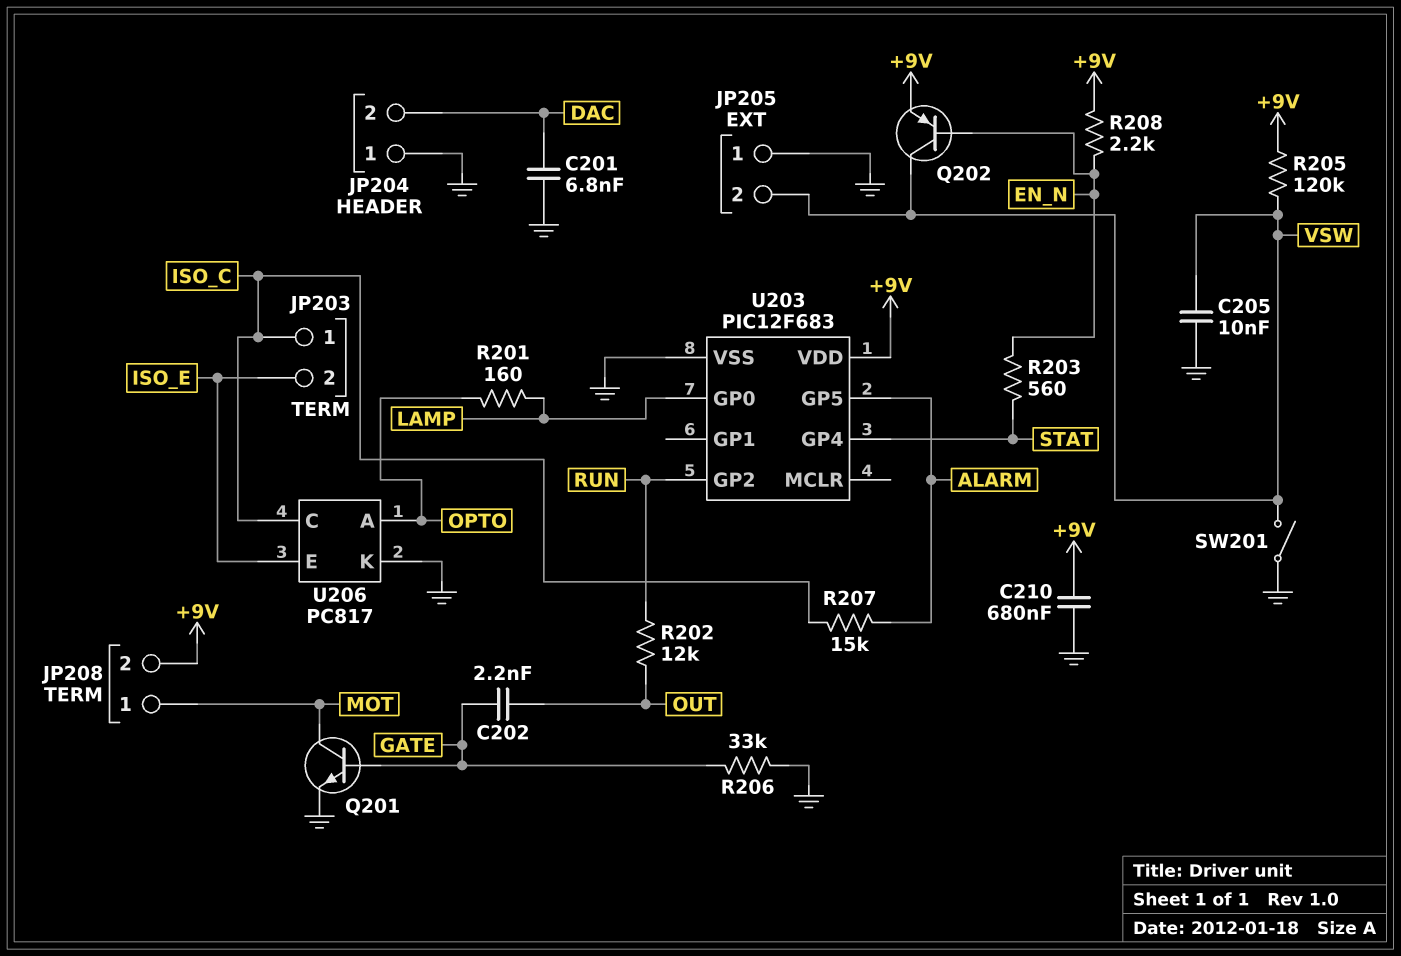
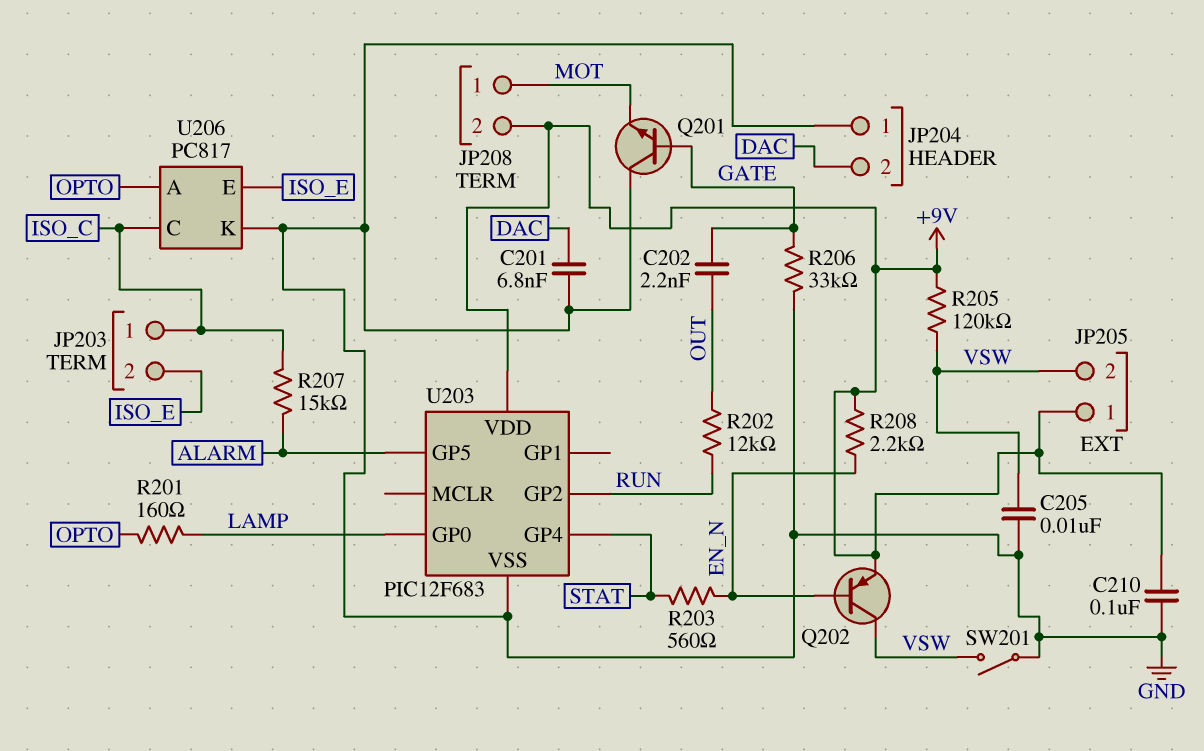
C210: 680nF (+9V, GND) -> 100nF (+9V, GND)
JP205 pin 1: GND -> +9V
Q201: NPN (B GATE, C MOT, E GND) -> NPN (B GATE, C GND, E MOT)

